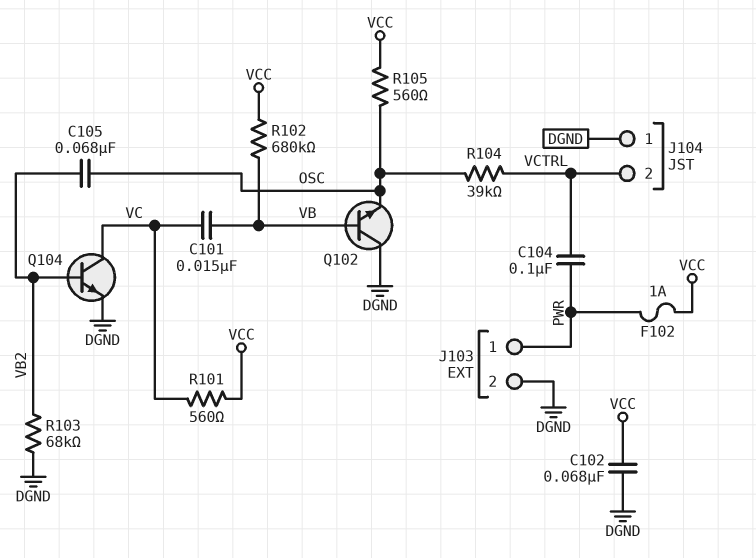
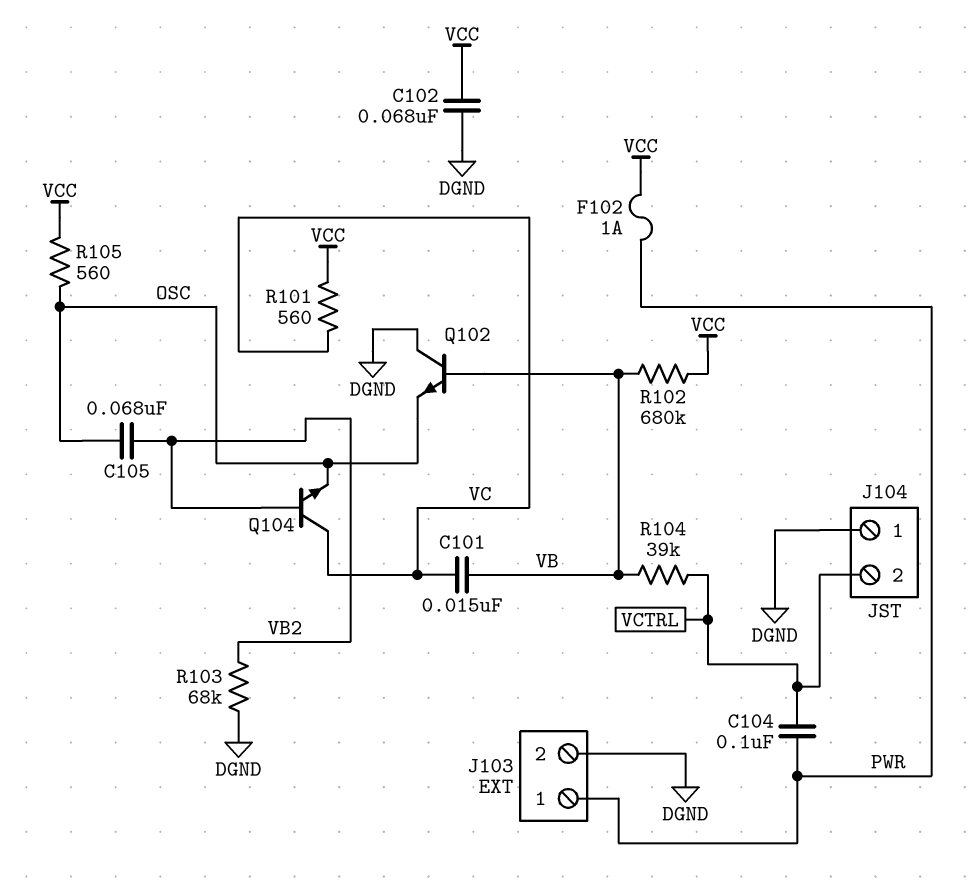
Q104: NPN (B VB2, C VC, E DGND) -> NPN (B VB2, C VC, E OSC)
R104: 39k (OSC, VCTRL) -> 39k (VB, VCTRL)

